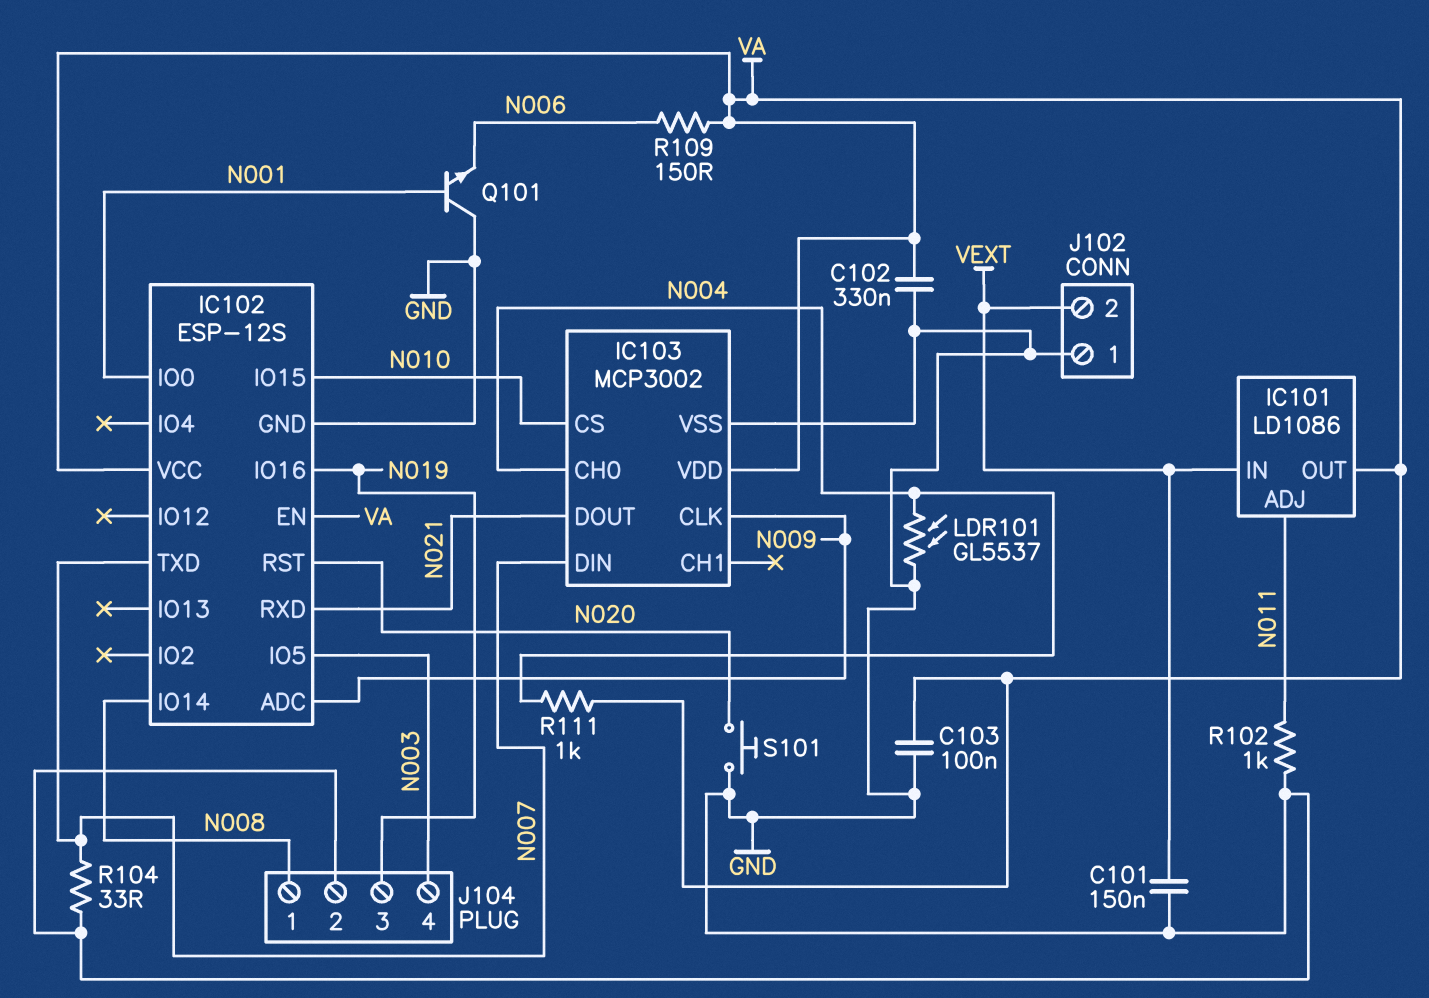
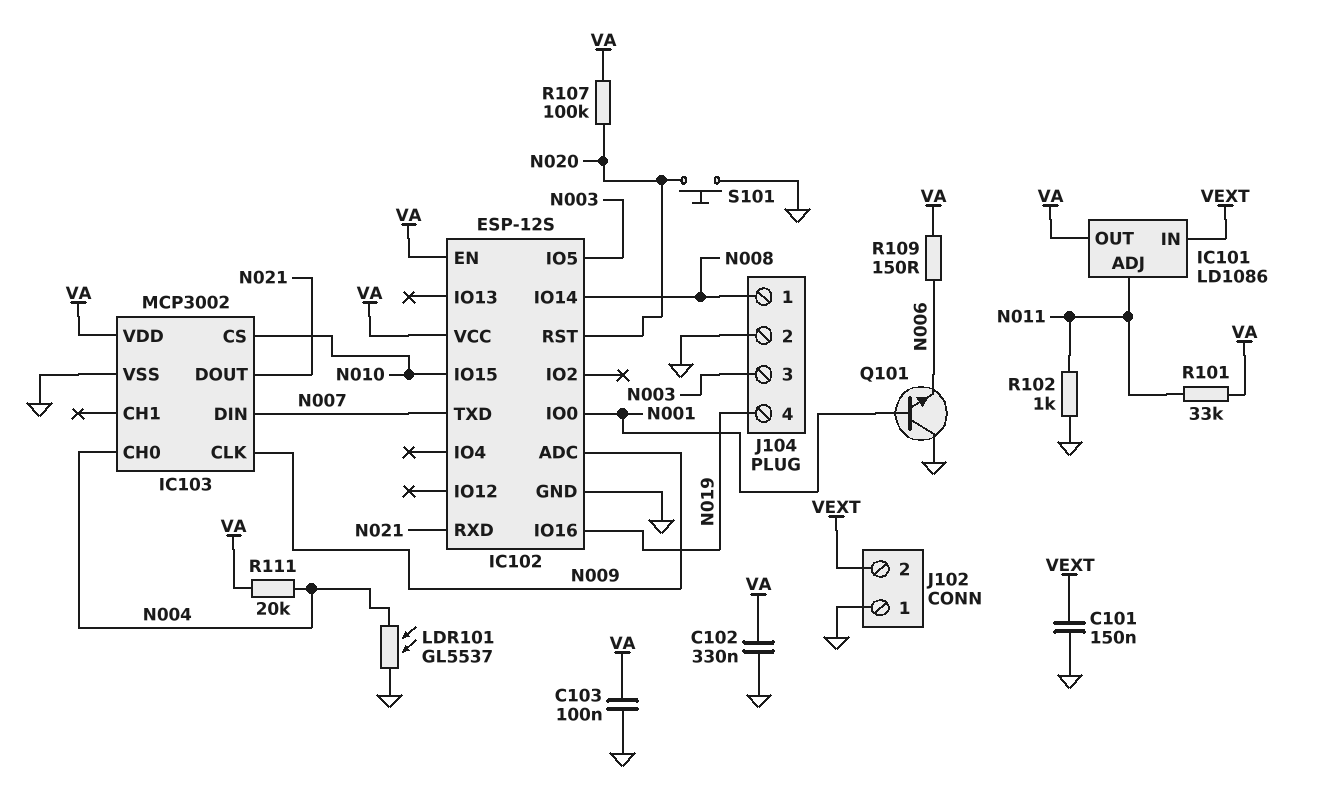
J104 pin 3: N019 -> N003
J104 pin 4: N003 -> N019
R101: none -> 33k (N011, VA)
R104: 33 (GND, N007) -> none
R107: none -> 100k (N020, VA)
R111: 1k (N004, VA) -> 20k (N004, VA)

